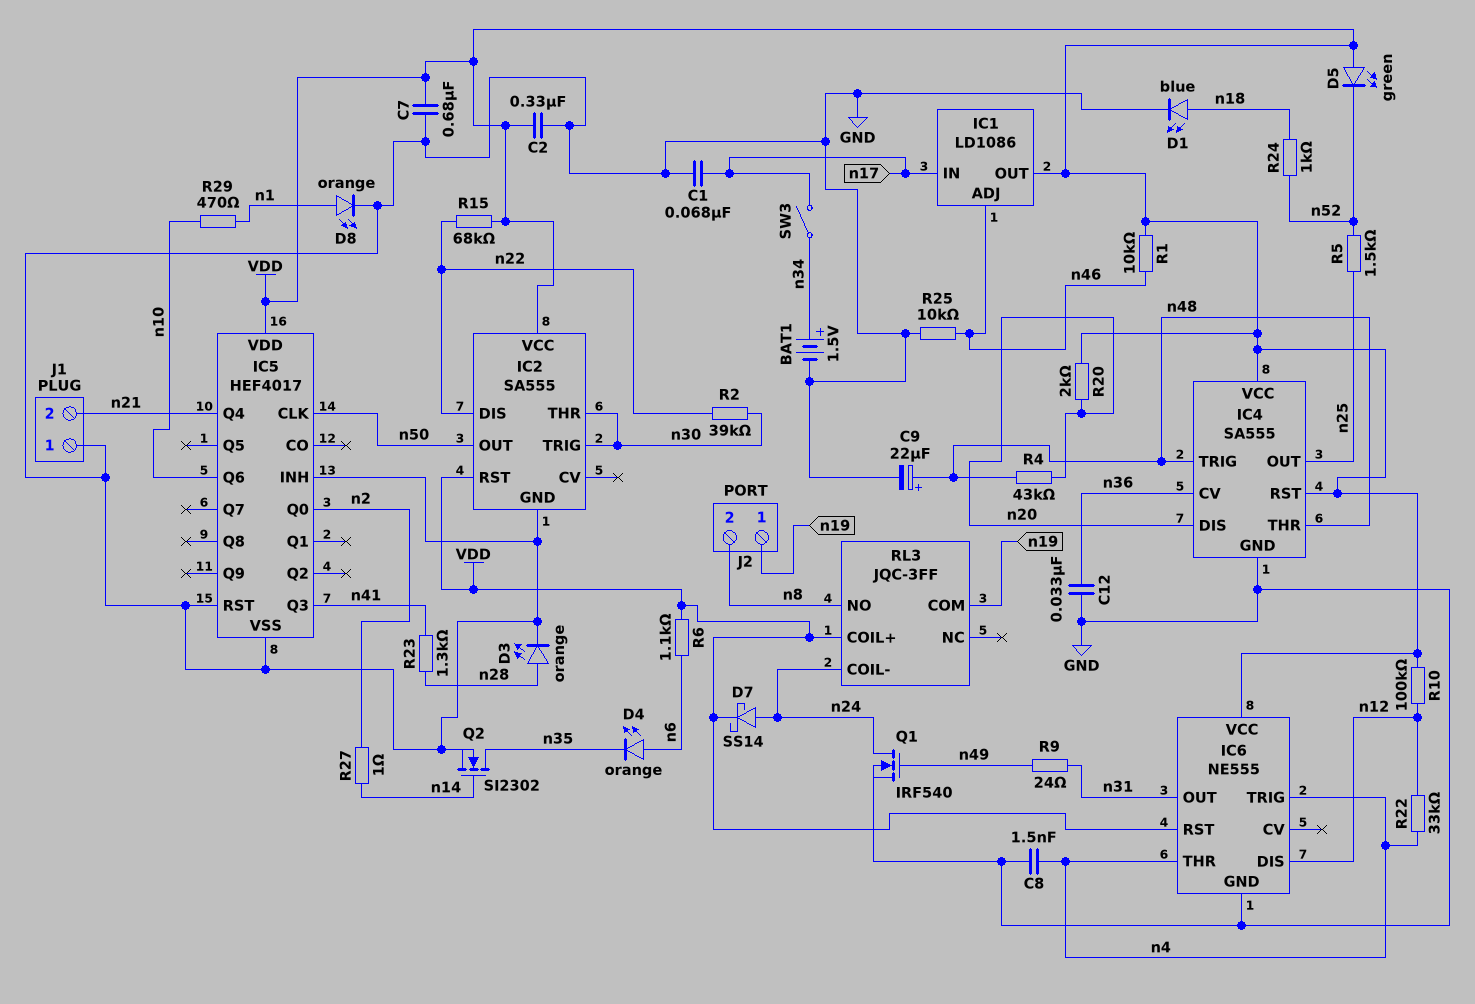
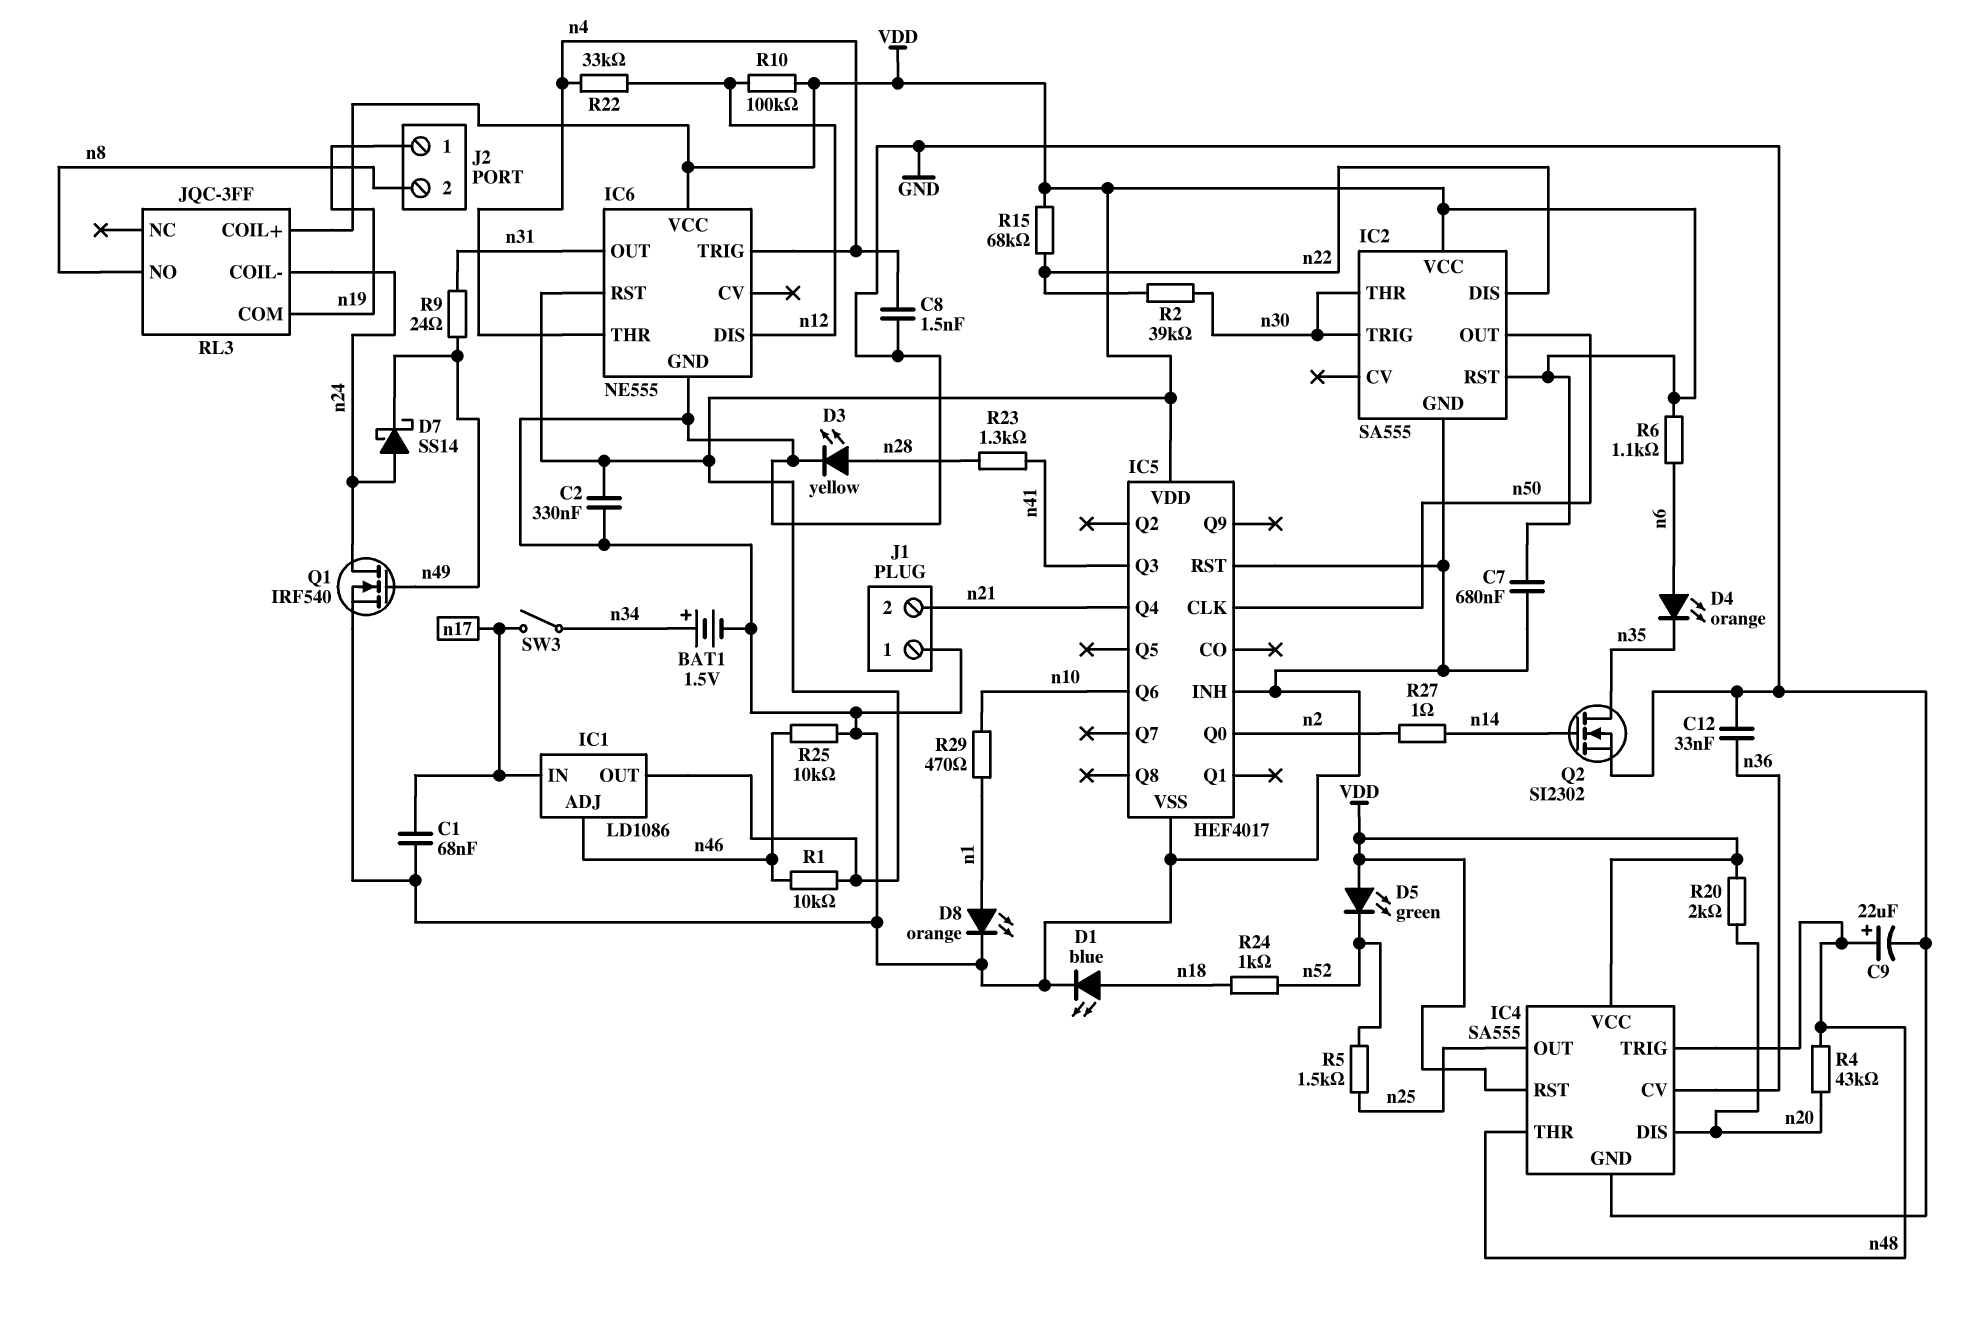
D3: LED orange (A n28, K GND) -> LED yellow (A n28, K GND)
D7: schottky SS14 (A n24, K VDD) -> schottky SS14 (A n24, K n49)

